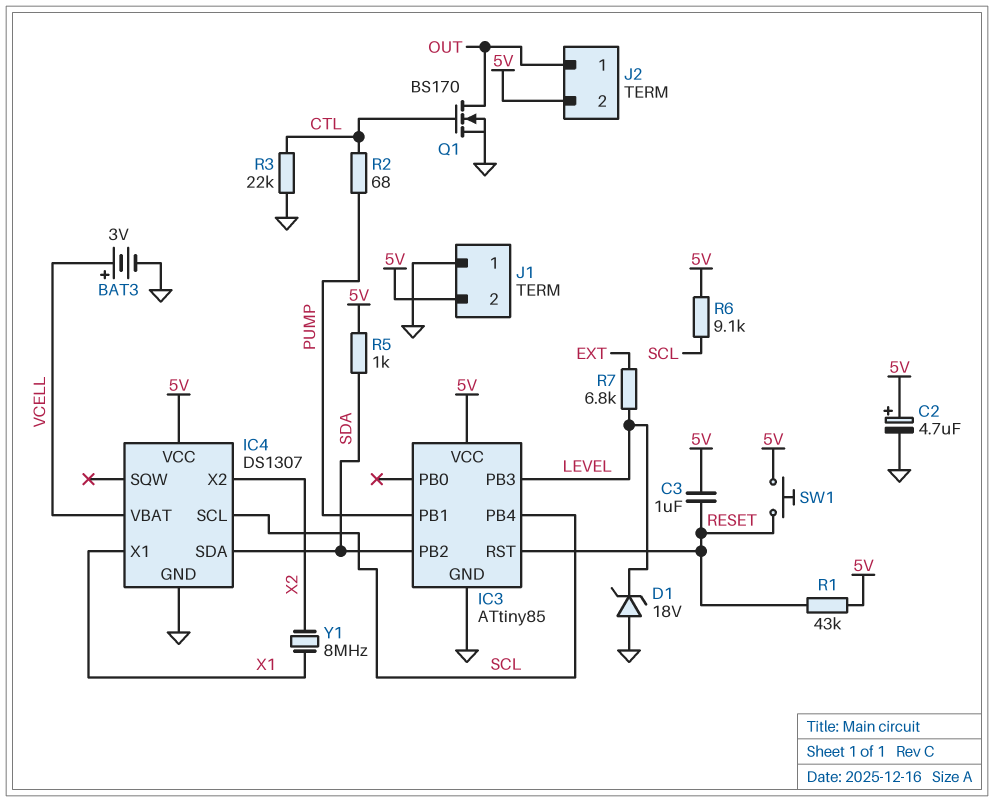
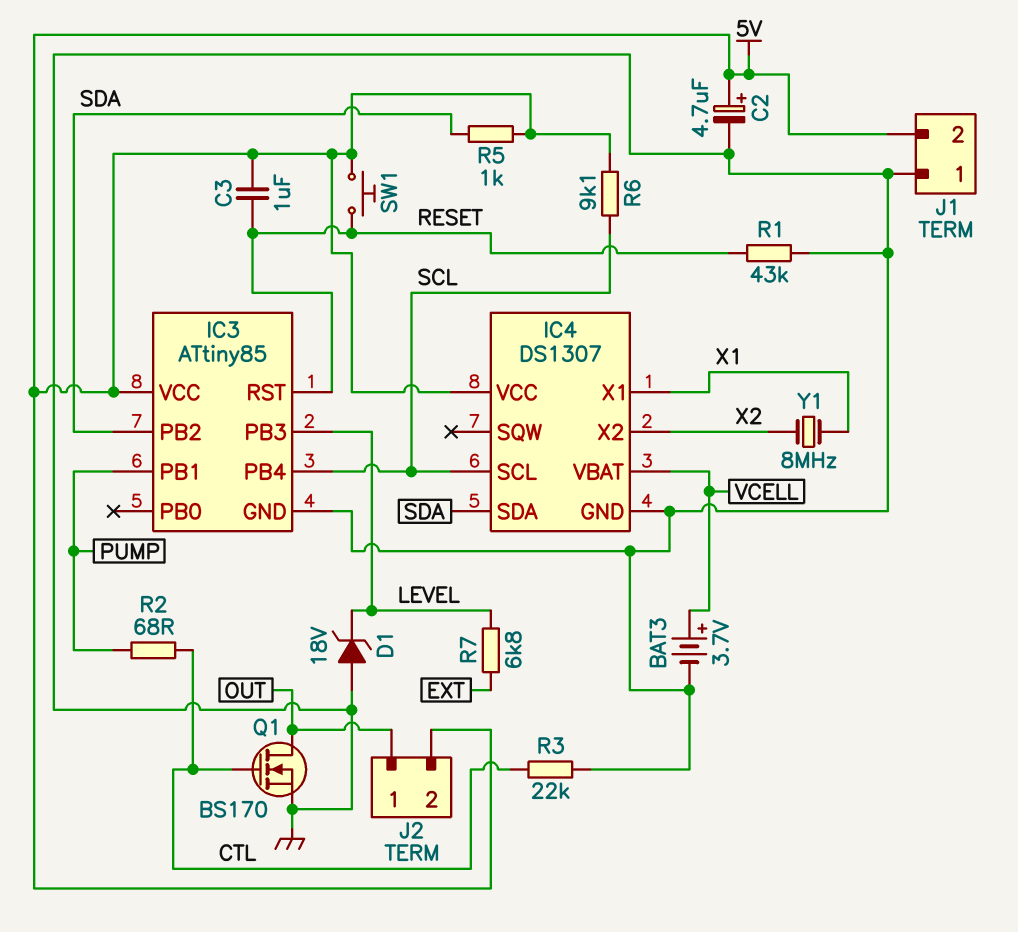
BAT3: 3V (plus VCELL, minus GND) -> 3.7V (plus VCELL, minus GND)
R1: 43k (5V, RESET) -> 43k (GND, RESET)

